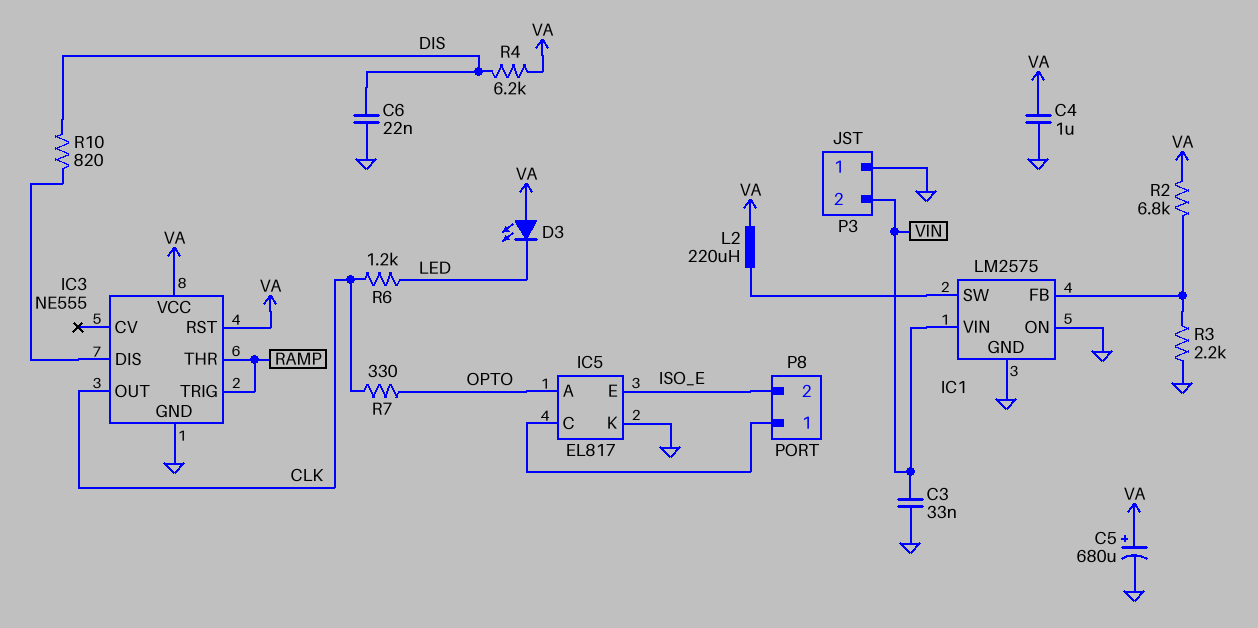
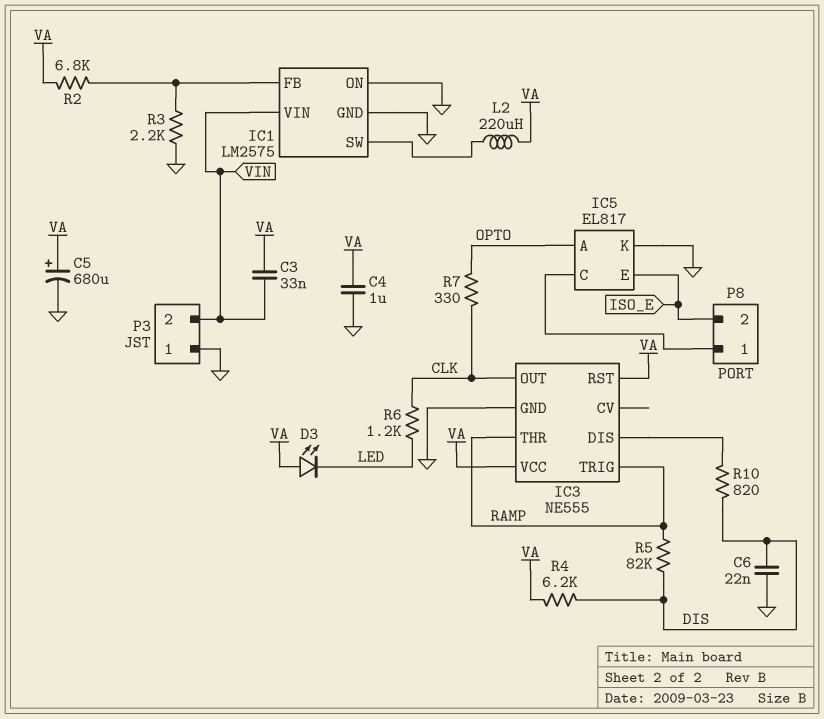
C3: 33nF (GND, VIN) -> 33nF (VA, VIN)
R5: none -> 82k (DIS, RAMP)

